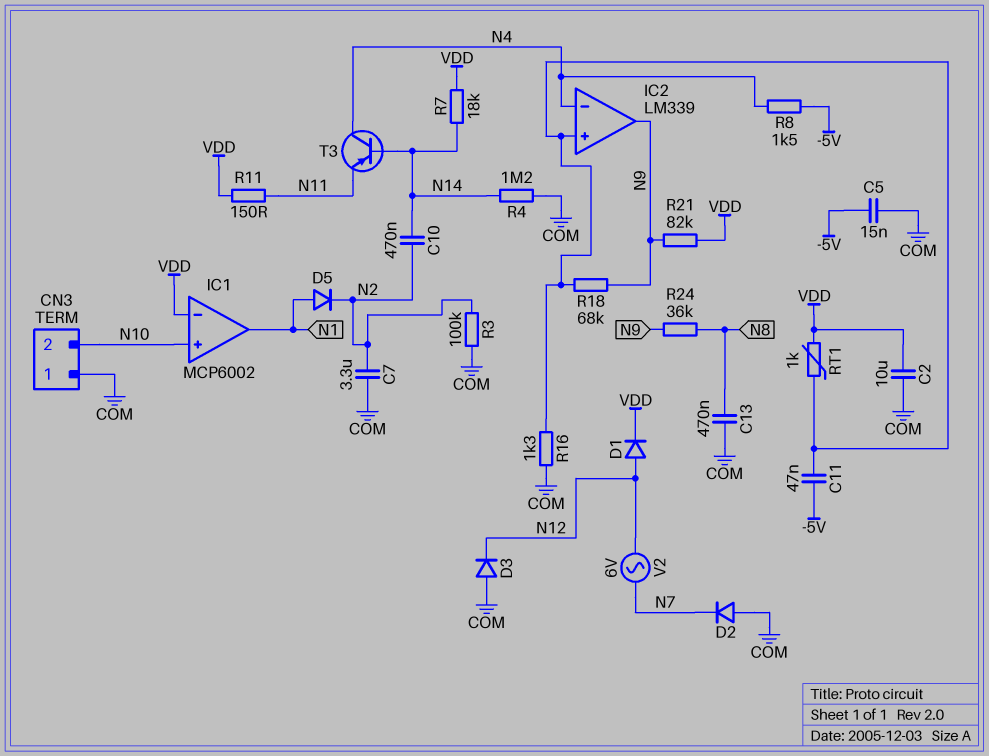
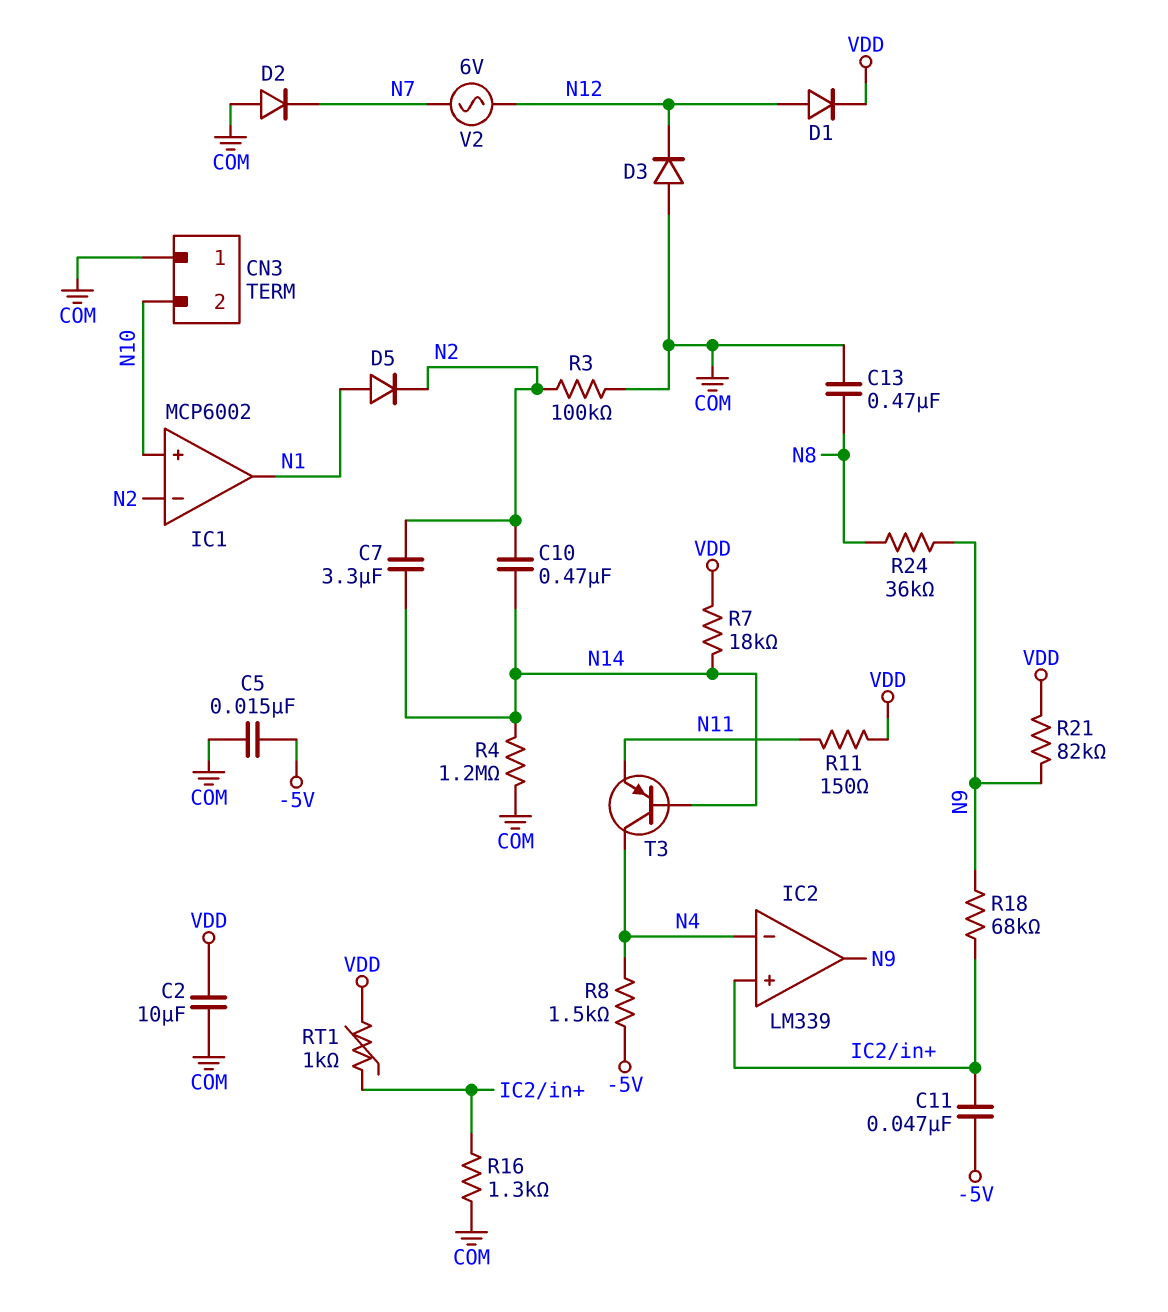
C7: 3.3uF (COM, N2) -> 3.3uF (N2, N14)
IC1 pin in-: VDD -> N2

